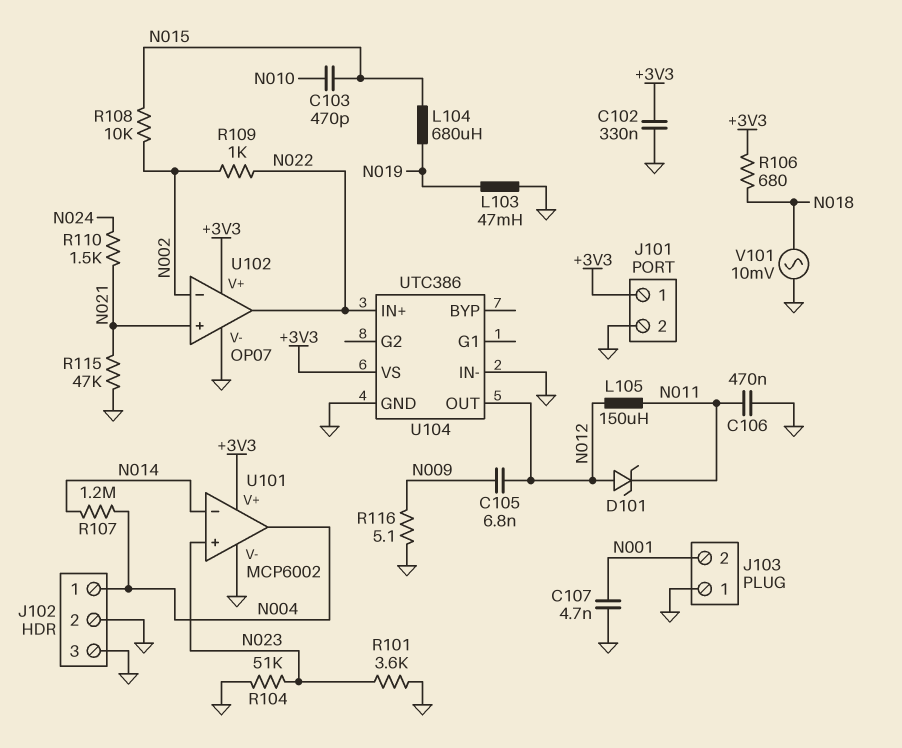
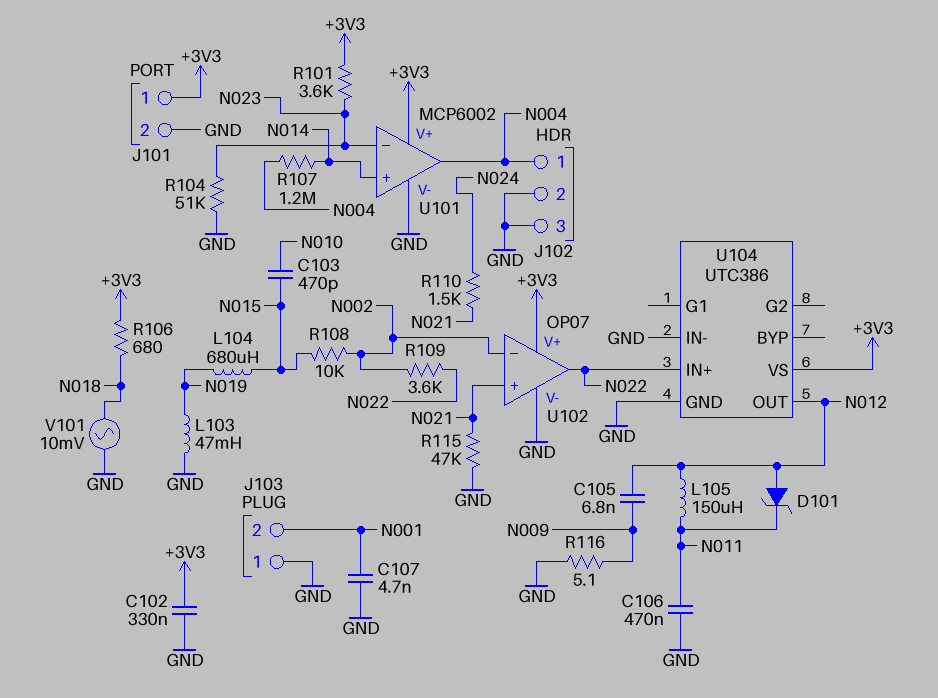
R101: 3.6k (GND, N023) -> 3.6k (+3V3, N023)
R109: 1k (N002, N022) -> 3.6k (N002, N022)
U101 pin in+: N023 -> N014
U101 pin in-: N014 -> N023

